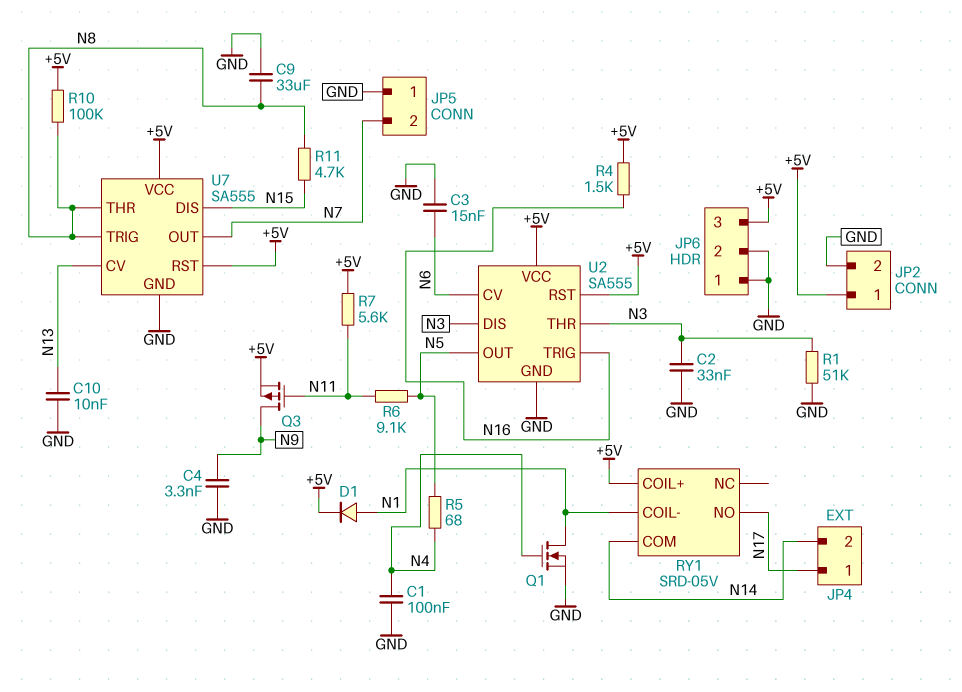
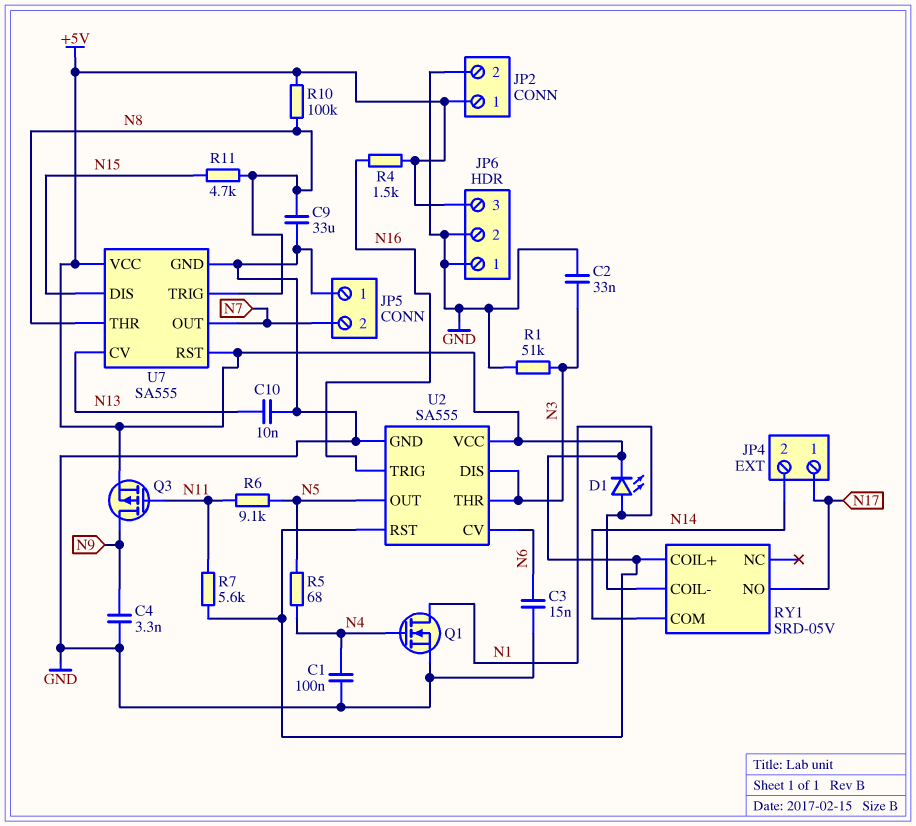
D1: diode (A N1, K +5V) -> LED (A N1, K +5V)

